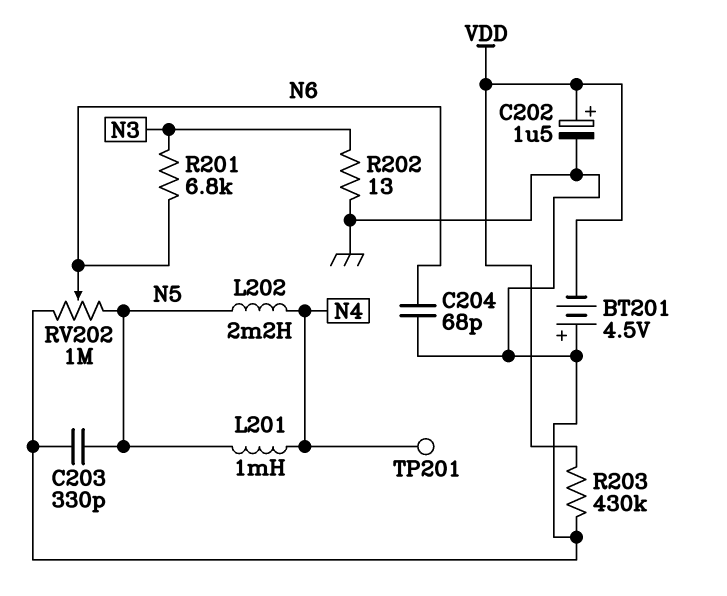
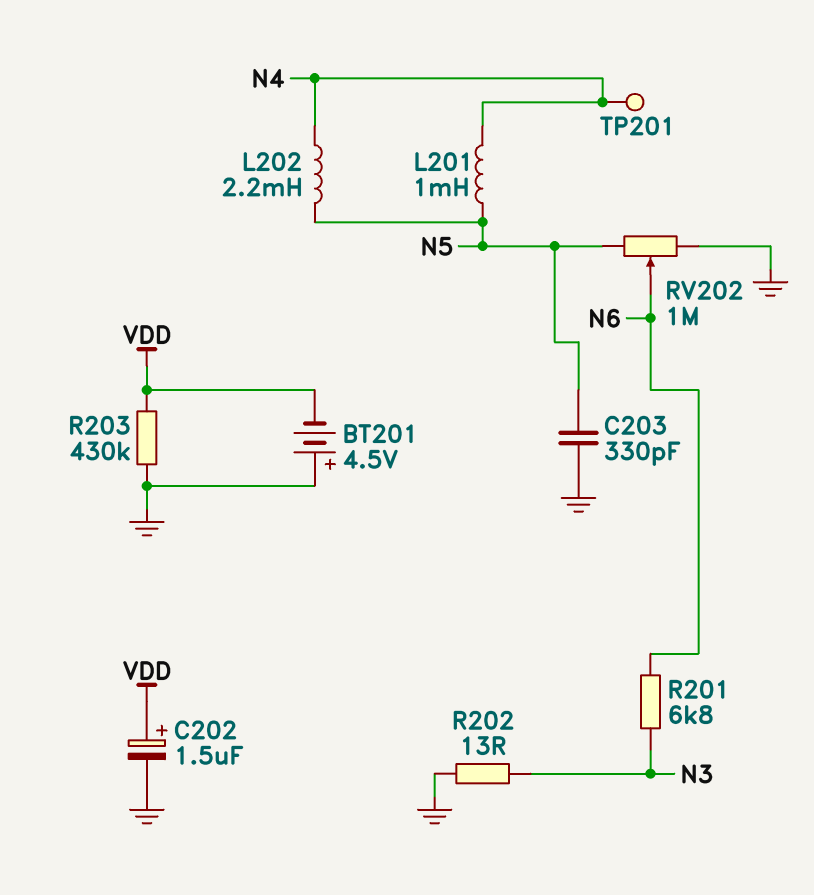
C204: 68pF (GND, N6) -> none

